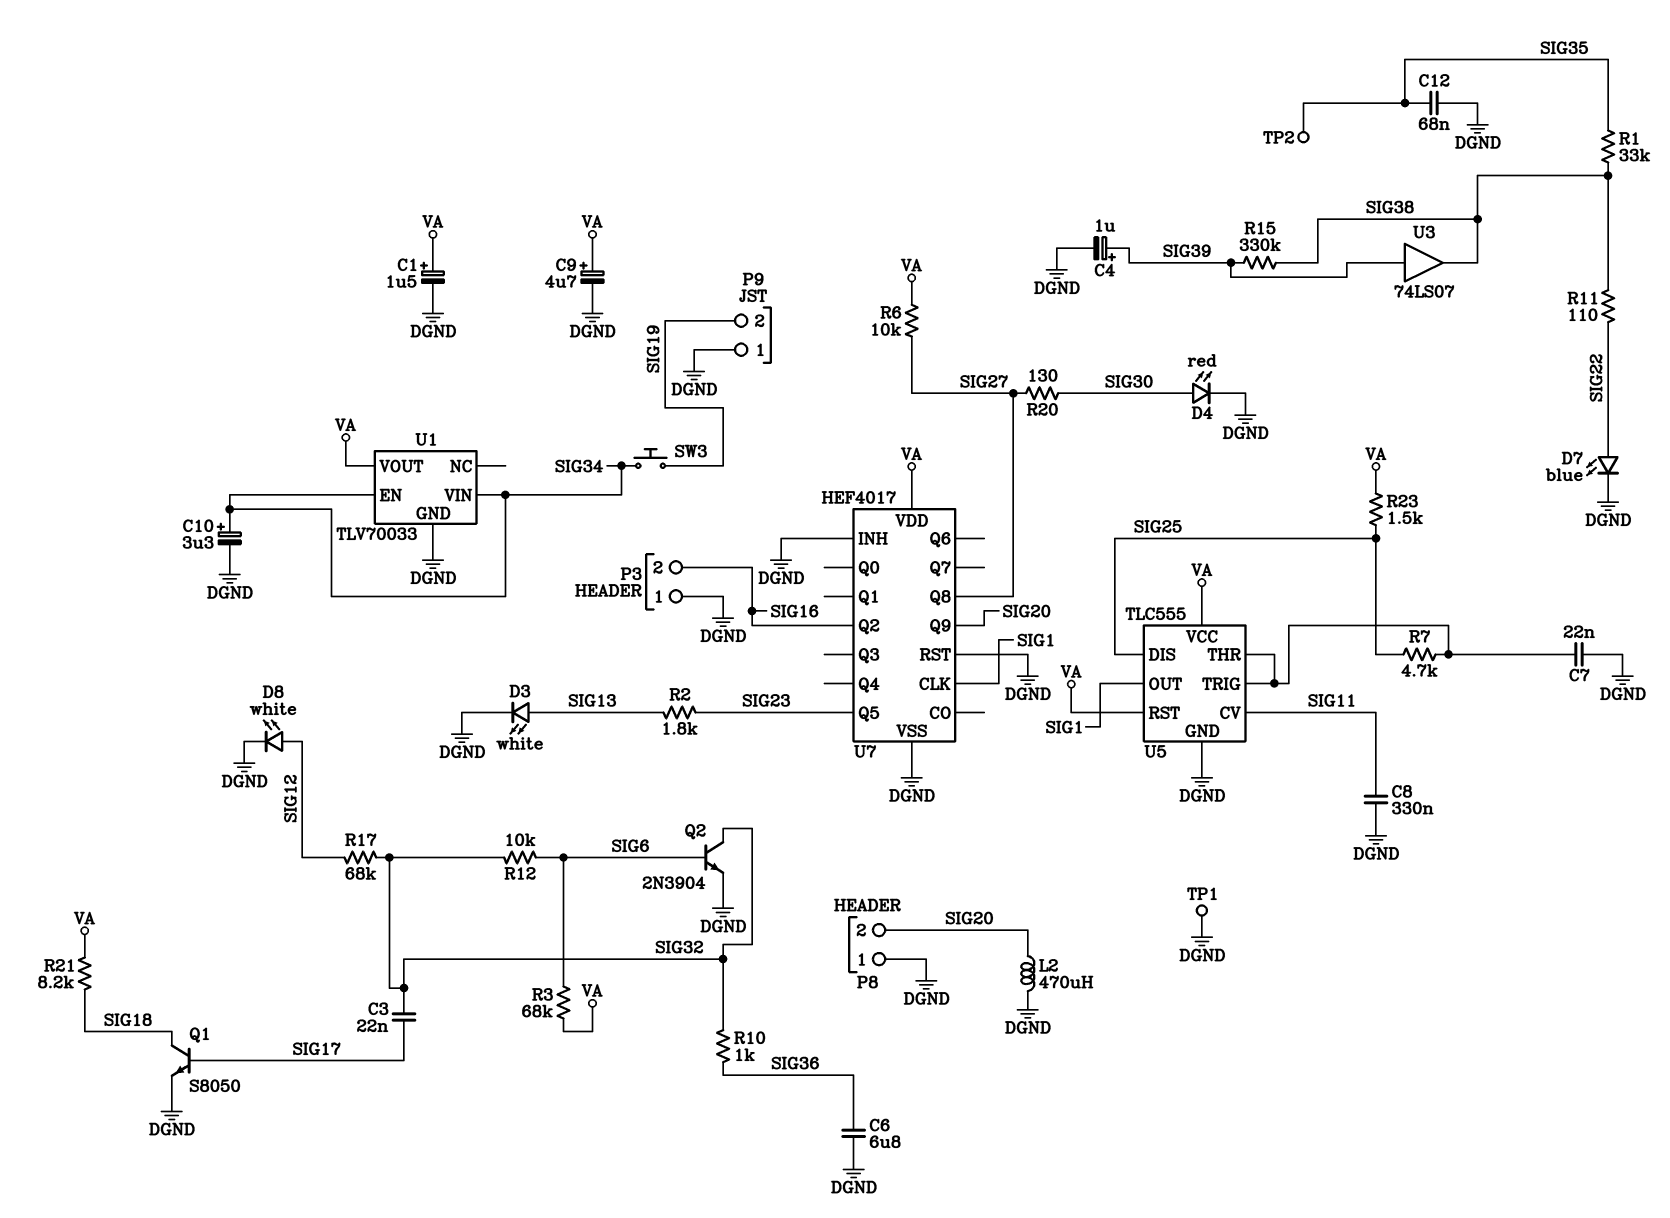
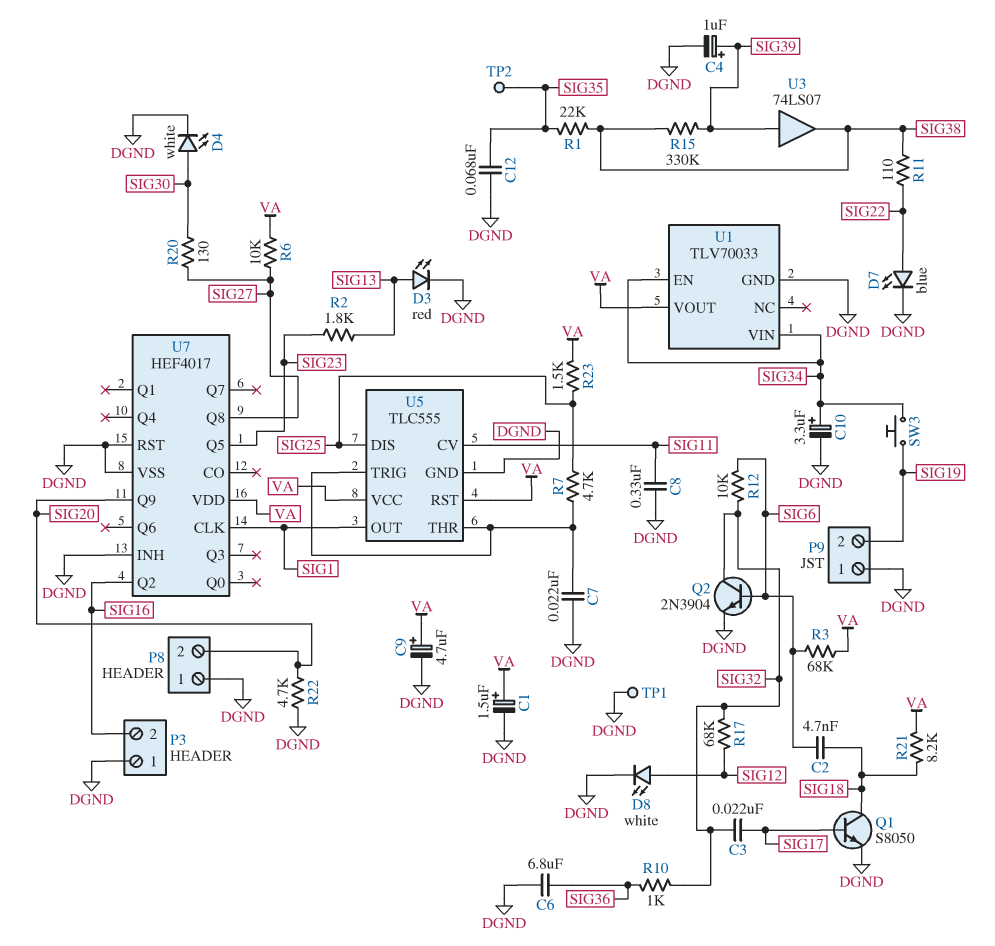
C2: none -> 4.7nF (SIG6, SIG18)
D3: LED white (A SIG13, K DGND) -> LED red (A SIG13, K DGND)
D4: LED red (A SIG30, K DGND) -> LED white (A SIG30, K DGND)
L2: 470uH (DGND, SIG20) -> none
R1: 33k (SIG35, SIG38) -> 22k (SIG35, SIG38)
R22: none -> 4.7k (DGND, SIG20)

